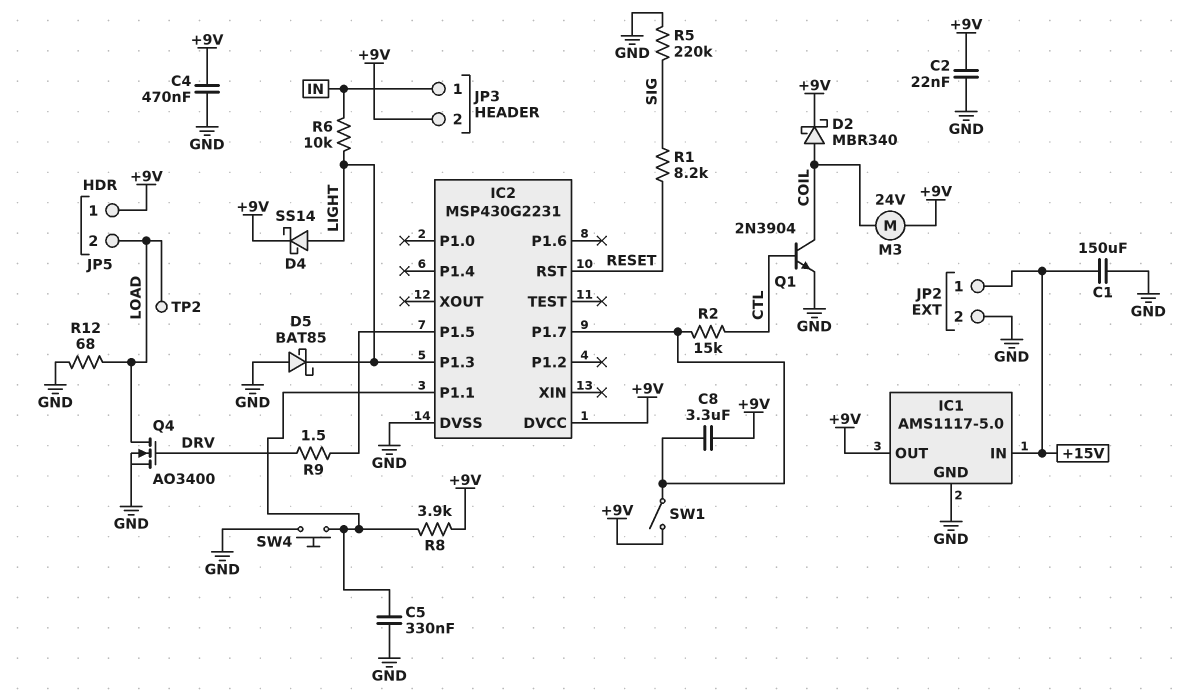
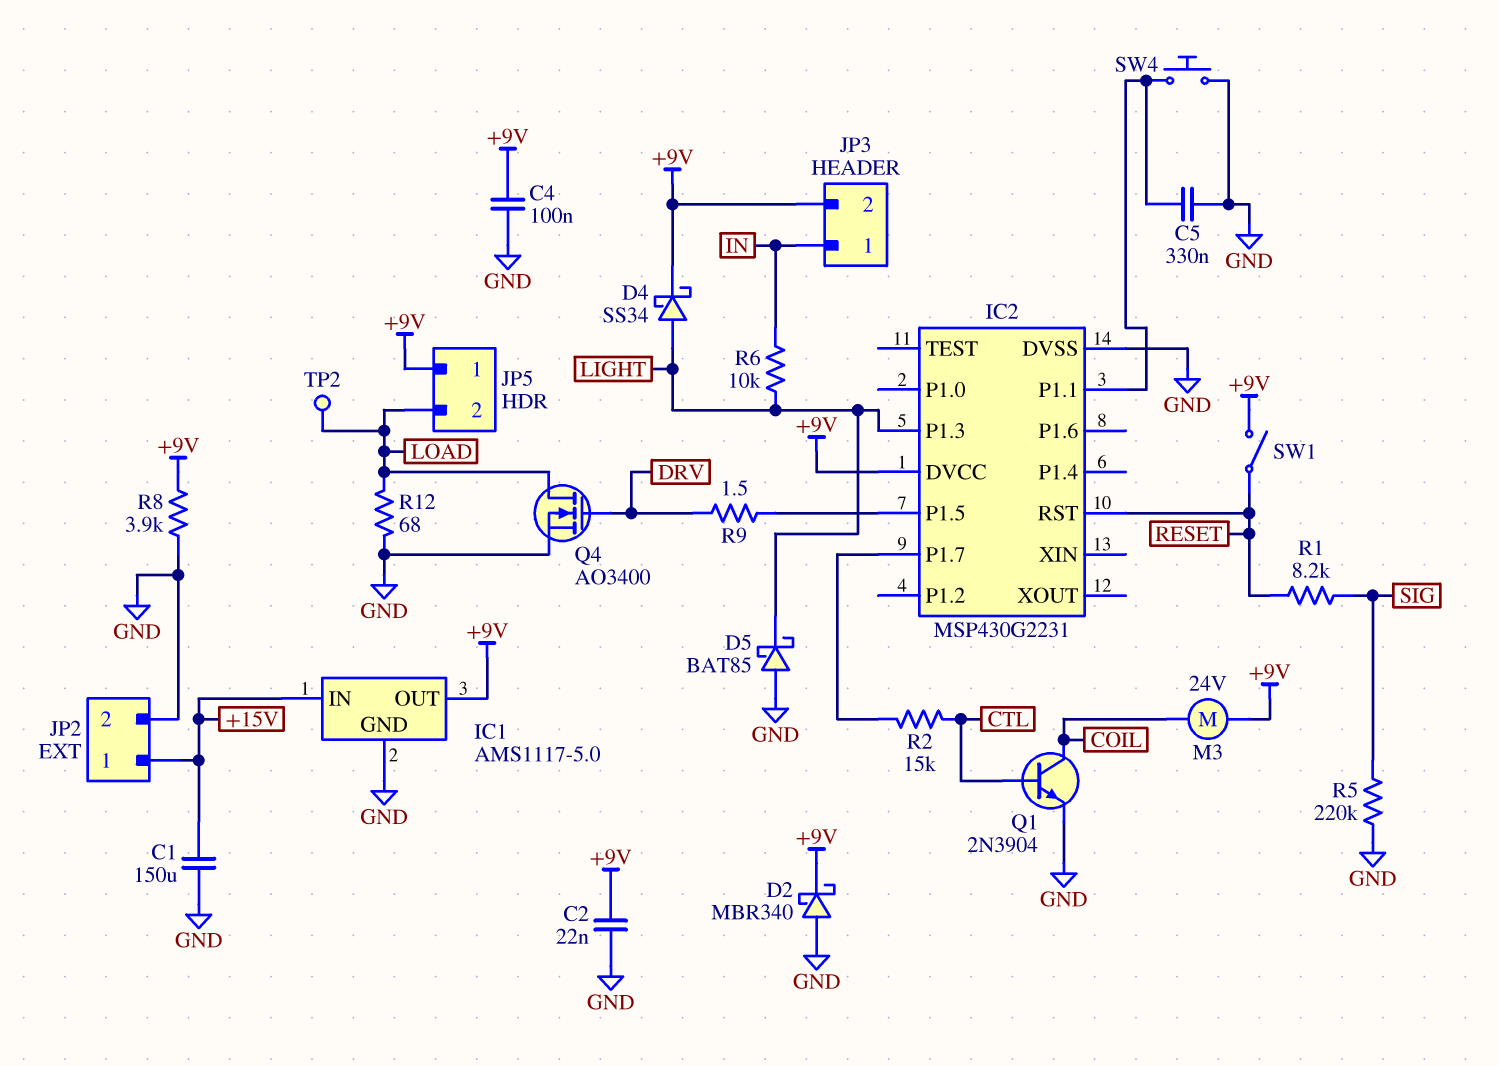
C4: 470nF (+9V, GND) -> 100nF (+9V, GND)
C8: 3.3uF (+9V, IC2/P1.7) -> none
D2: schottky MBR340 (A COIL, K +9V) -> schottky MBR340 (A GND, K +9V)
D4: schottky SS14 (A LIGHT, K +9V) -> schottky SS34 (A LIGHT, K +9V)
R8: 3.9k (+9V, IC2/P1.1) -> 3.9k (+9V, GND)
SW1: switch (+9V, IC2/P1.7) -> switch (+9V, RESET)

